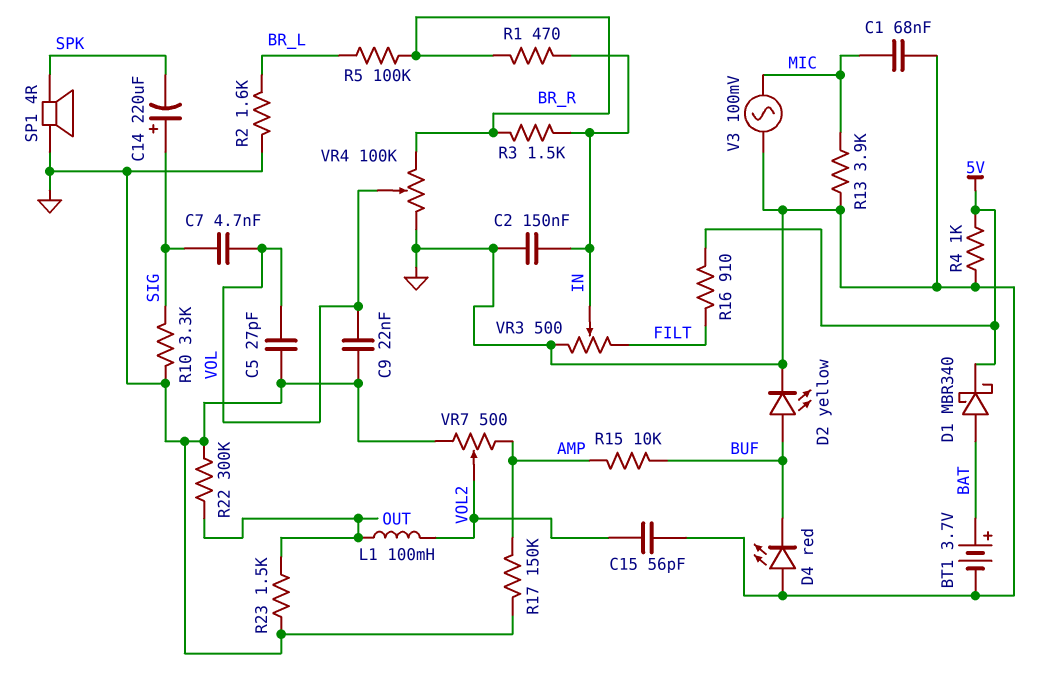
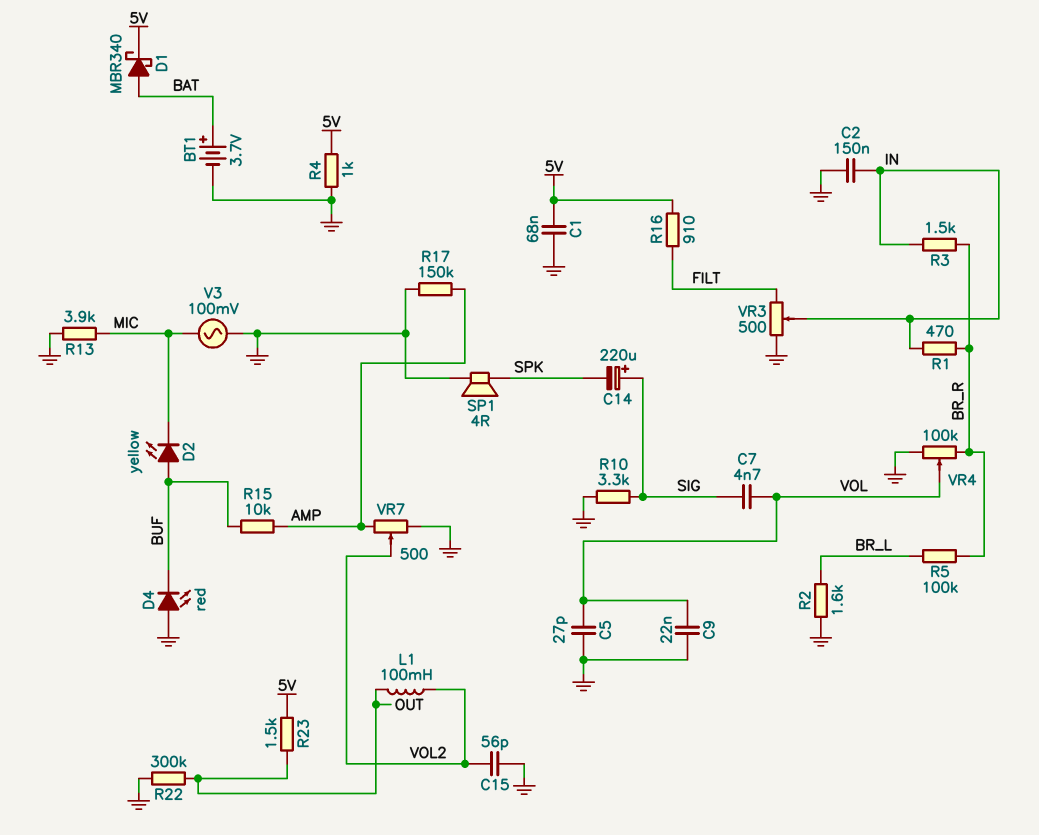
C1: 68nF (GND, MIC) -> 68nF (5V, GND)
D2: LED yellow (A BUF, K GND) -> LED yellow (A BUF, K MIC)
R23: 1.5k (GND, OUT) -> 1.5k (5V, OUT)

